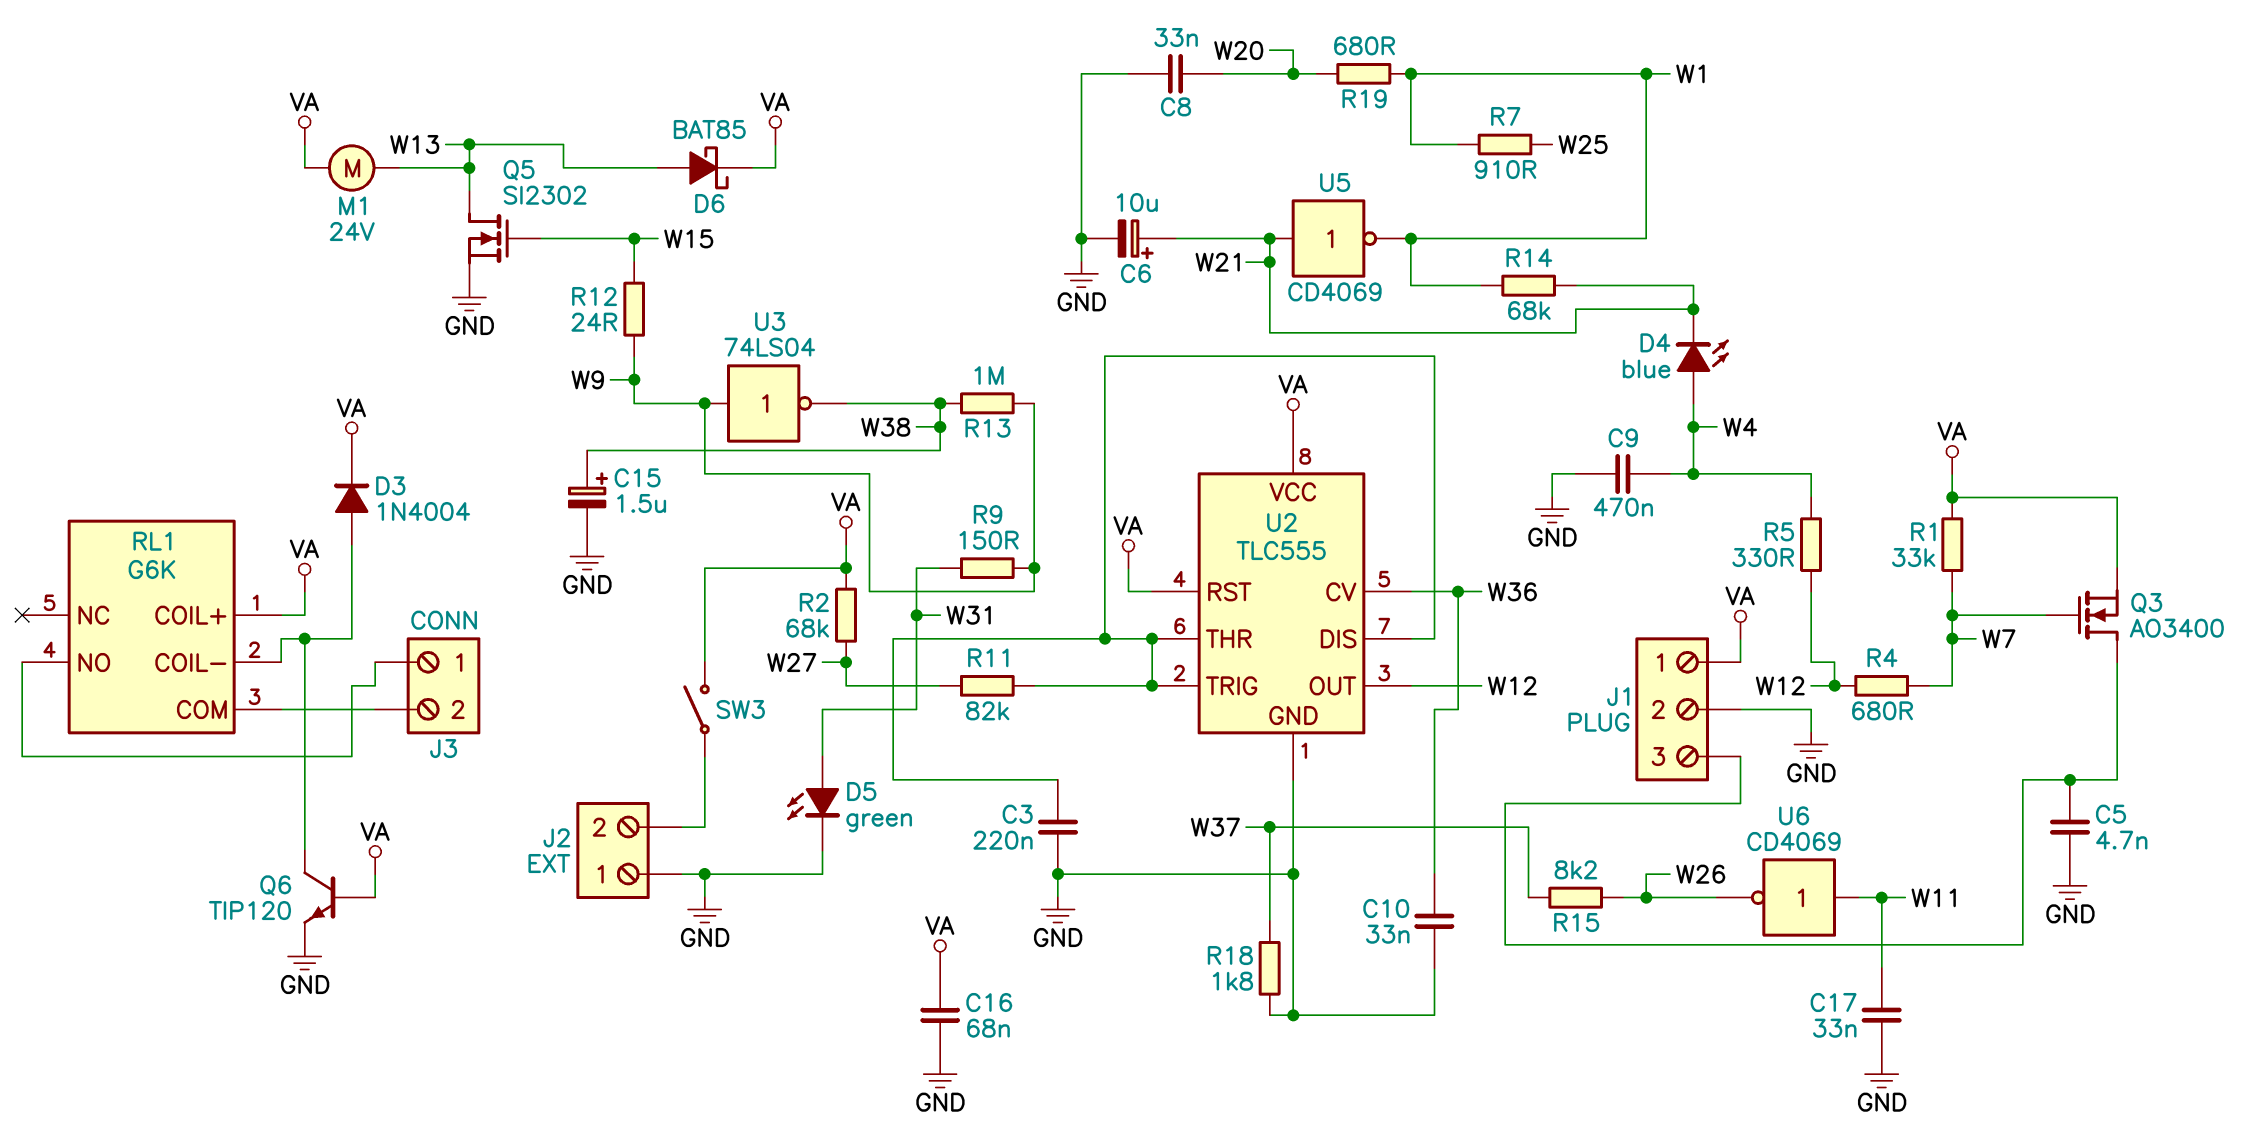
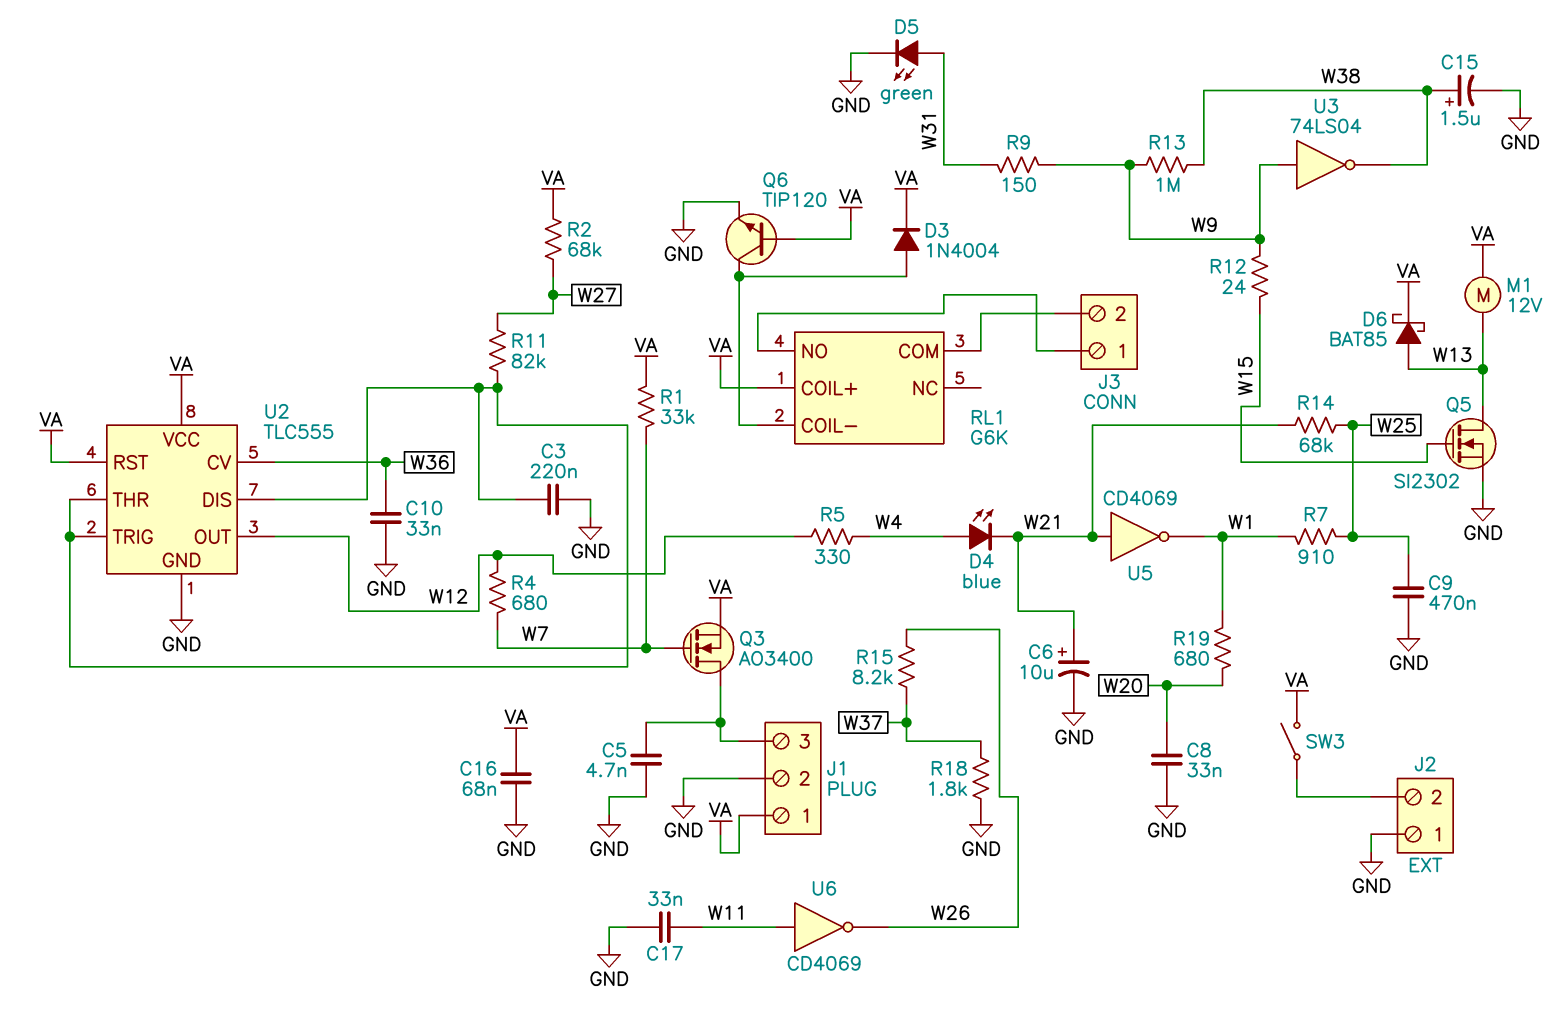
C9: 470nF (GND, W4) -> 470nF (GND, W25)
M1: motor 24V (VA, W13) -> motor 12V (VA, W13)
R14: 68k (W1, W21) -> 68k (W21, W25)

